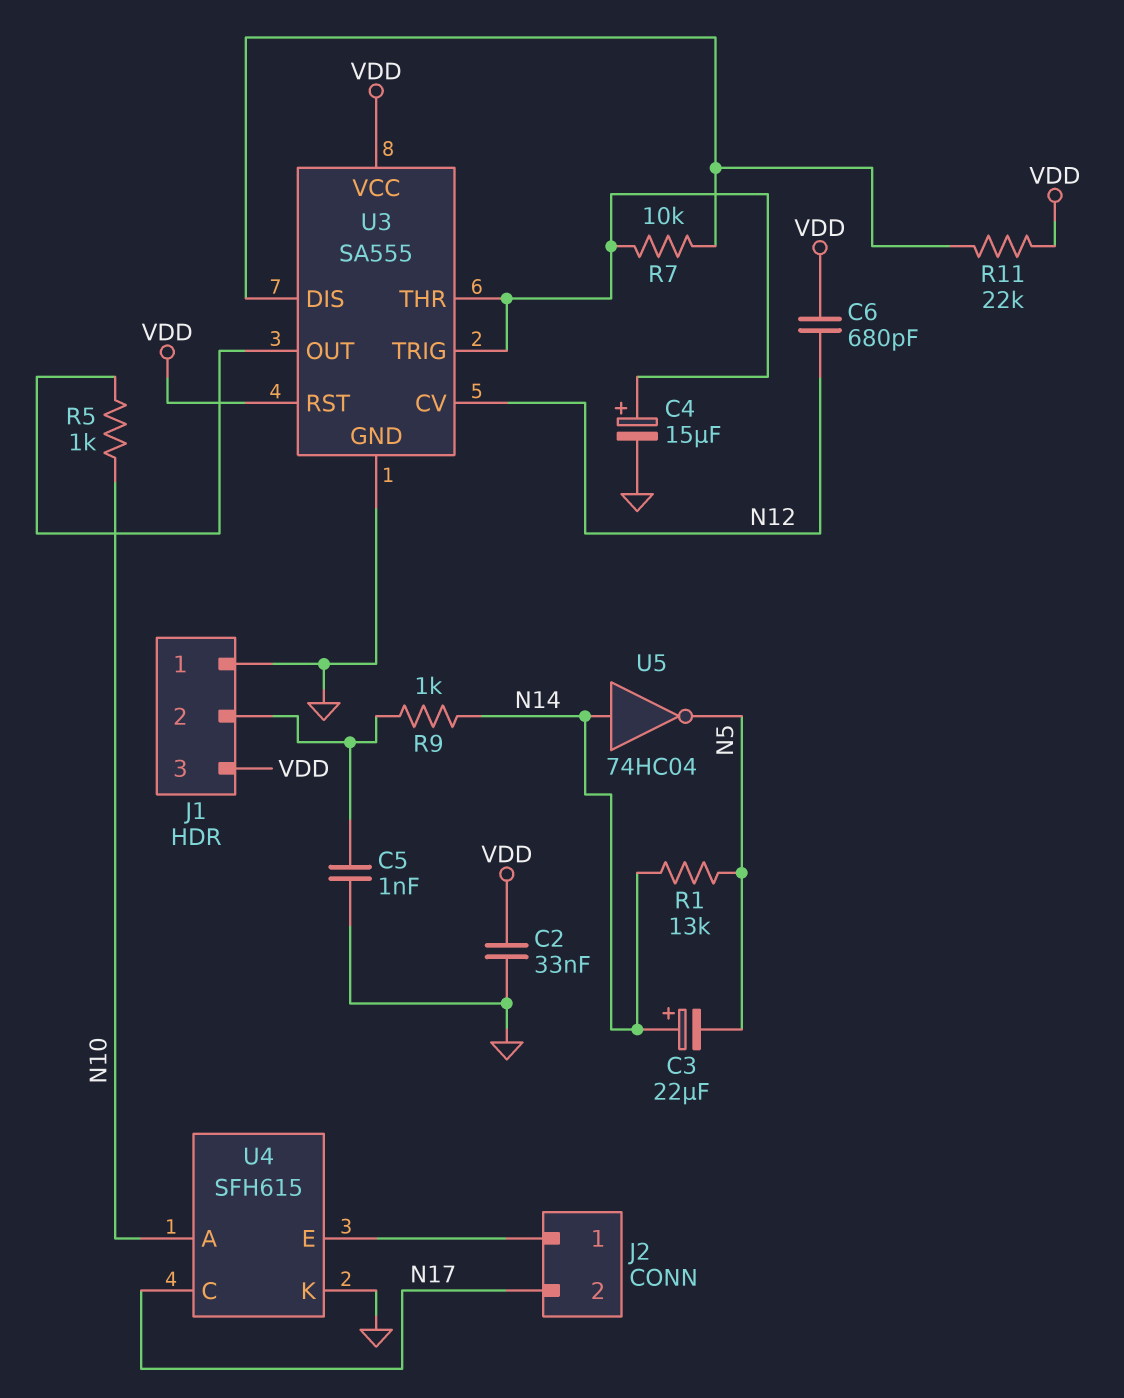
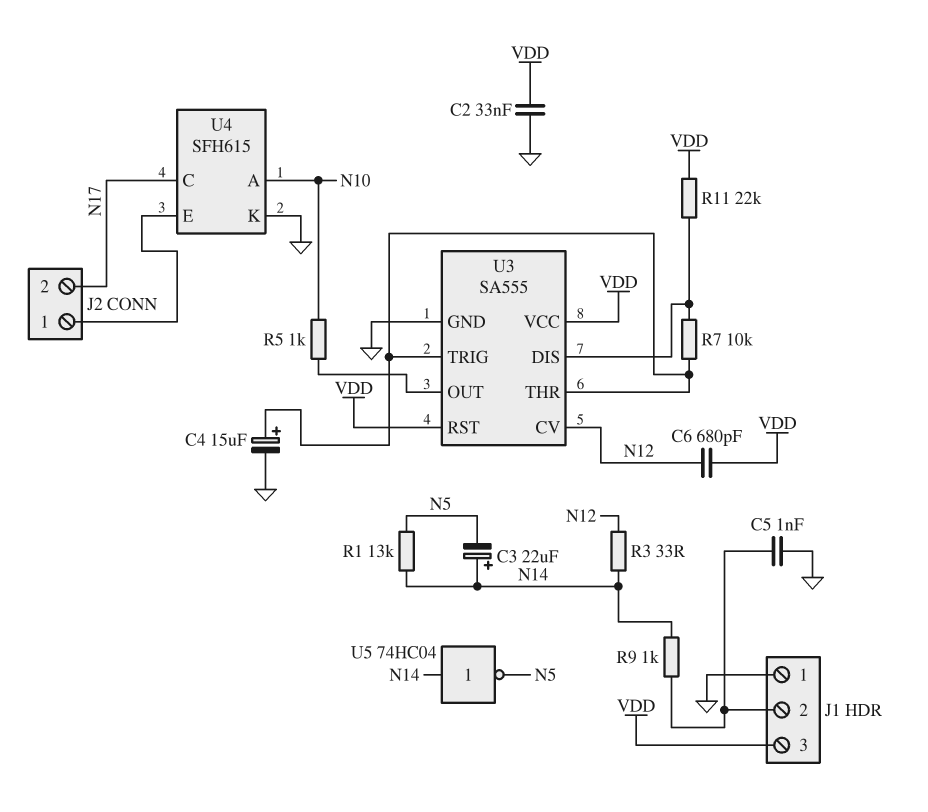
R3: none -> 33 (N12, N14)

